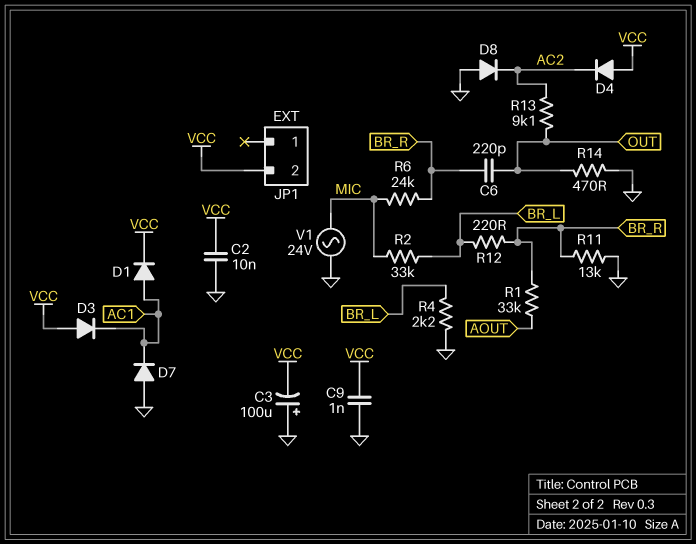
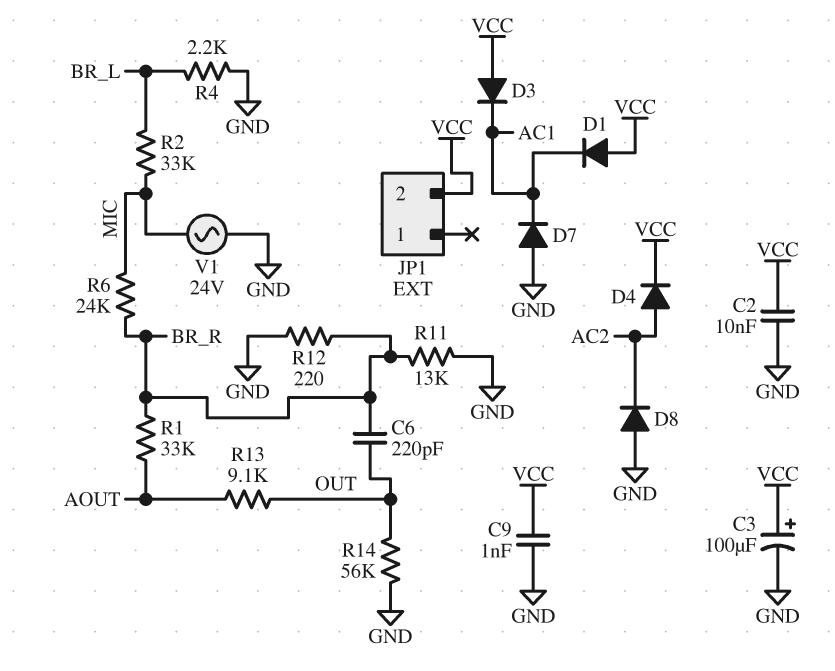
C3: 100uF (plus GND, minus VCC) -> 100uF (plus VCC, minus GND)
D1: diode (A AC1, K VCC) -> diode (A VCC, K AC1)
D4: diode (A VCC, K AC2) -> diode (A AC2, K VCC)
R12: 220 (BR_L, BR_R) -> 220 (BR_R, GND)
R13: 9.1k (AC2, OUT) -> 9.1k (AOUT, OUT)
R14: 470 (GND, OUT) -> 56k (GND, OUT)

